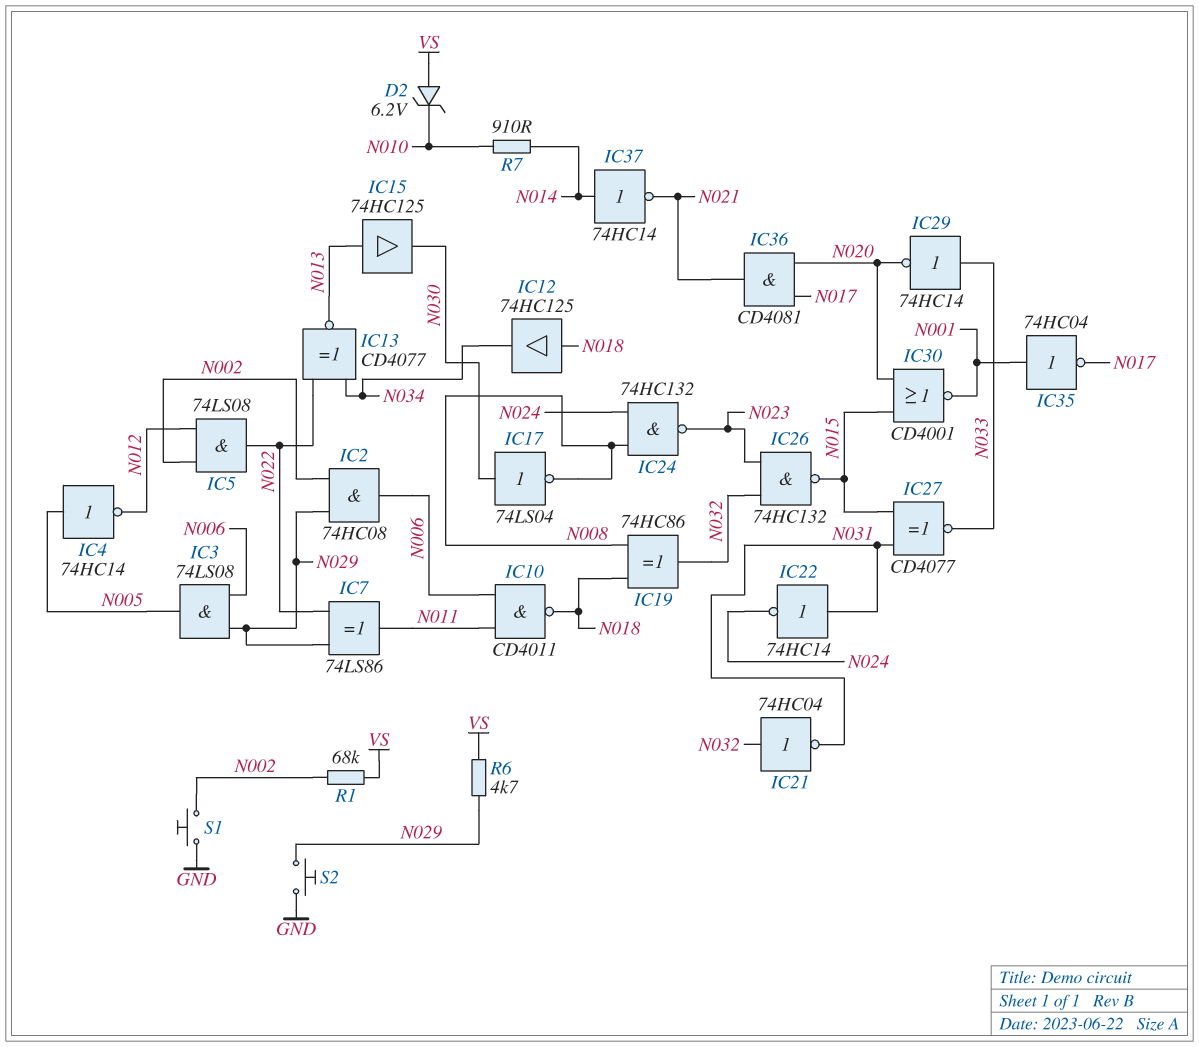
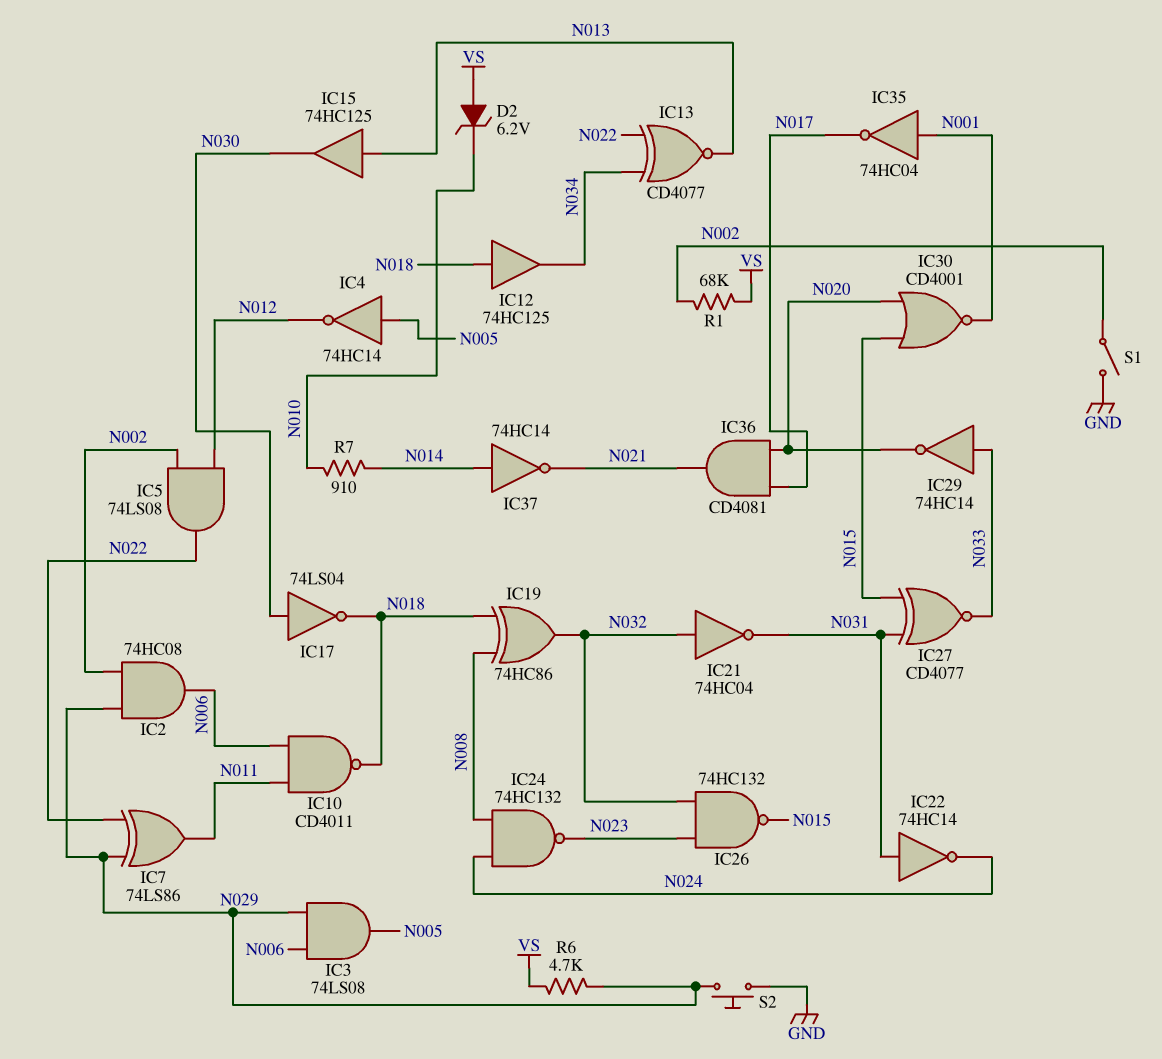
IC17: NOT 74LS04 (in N030, out N008) -> NOT 74LS04 (in N030, out N018)
S1: button (GND, N002) -> switch (GND, N002)

